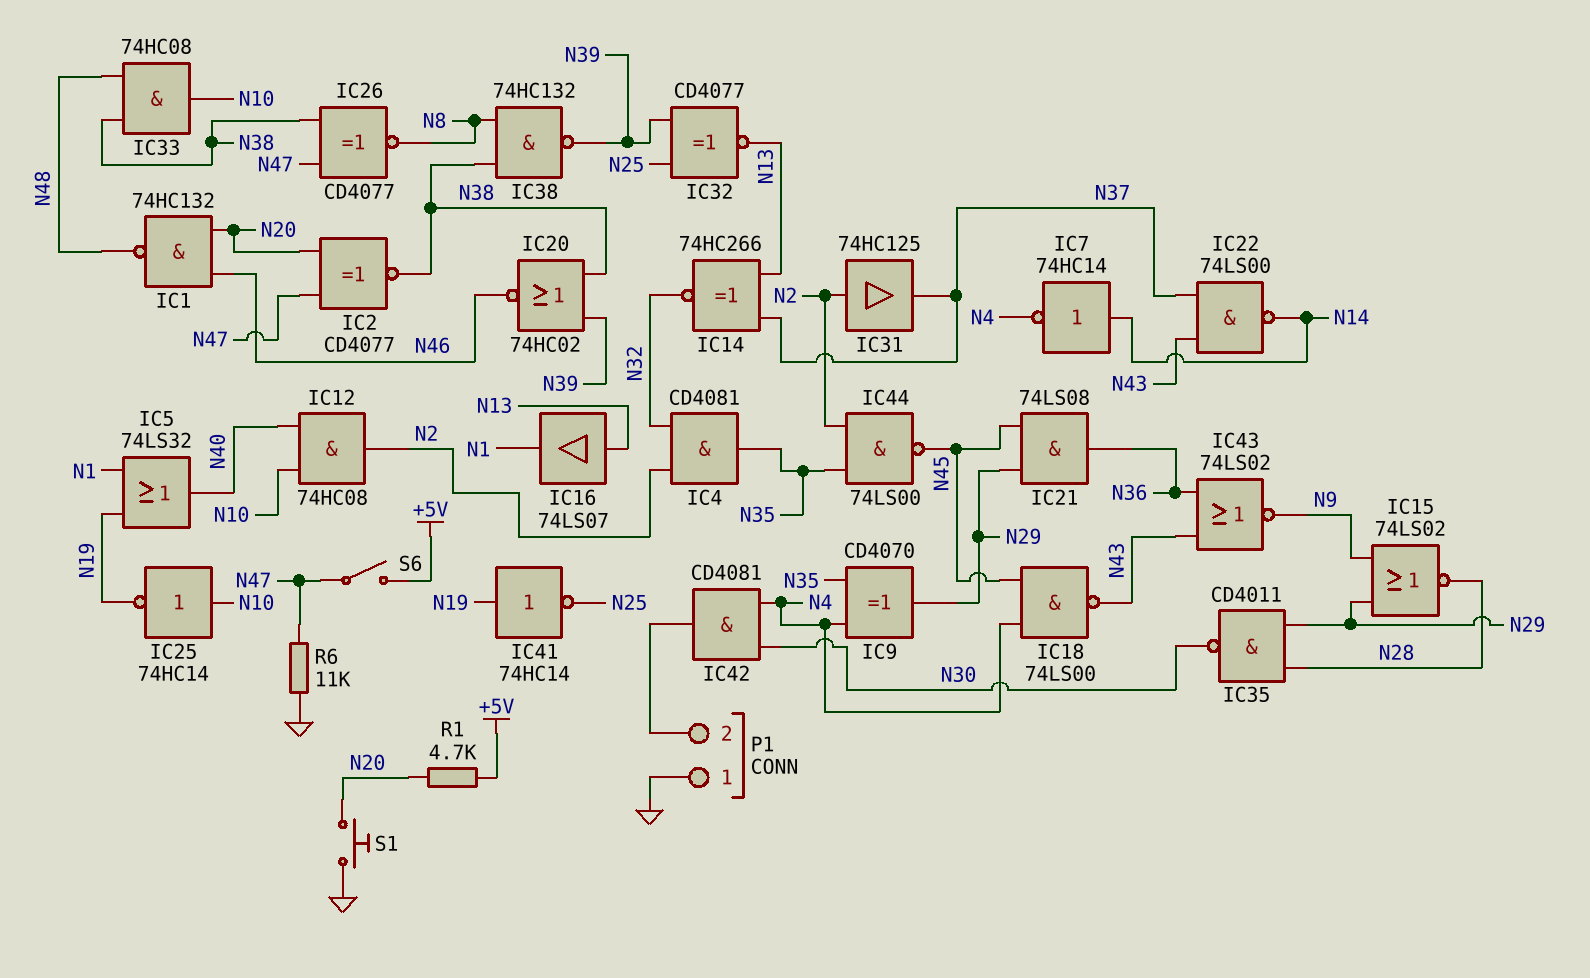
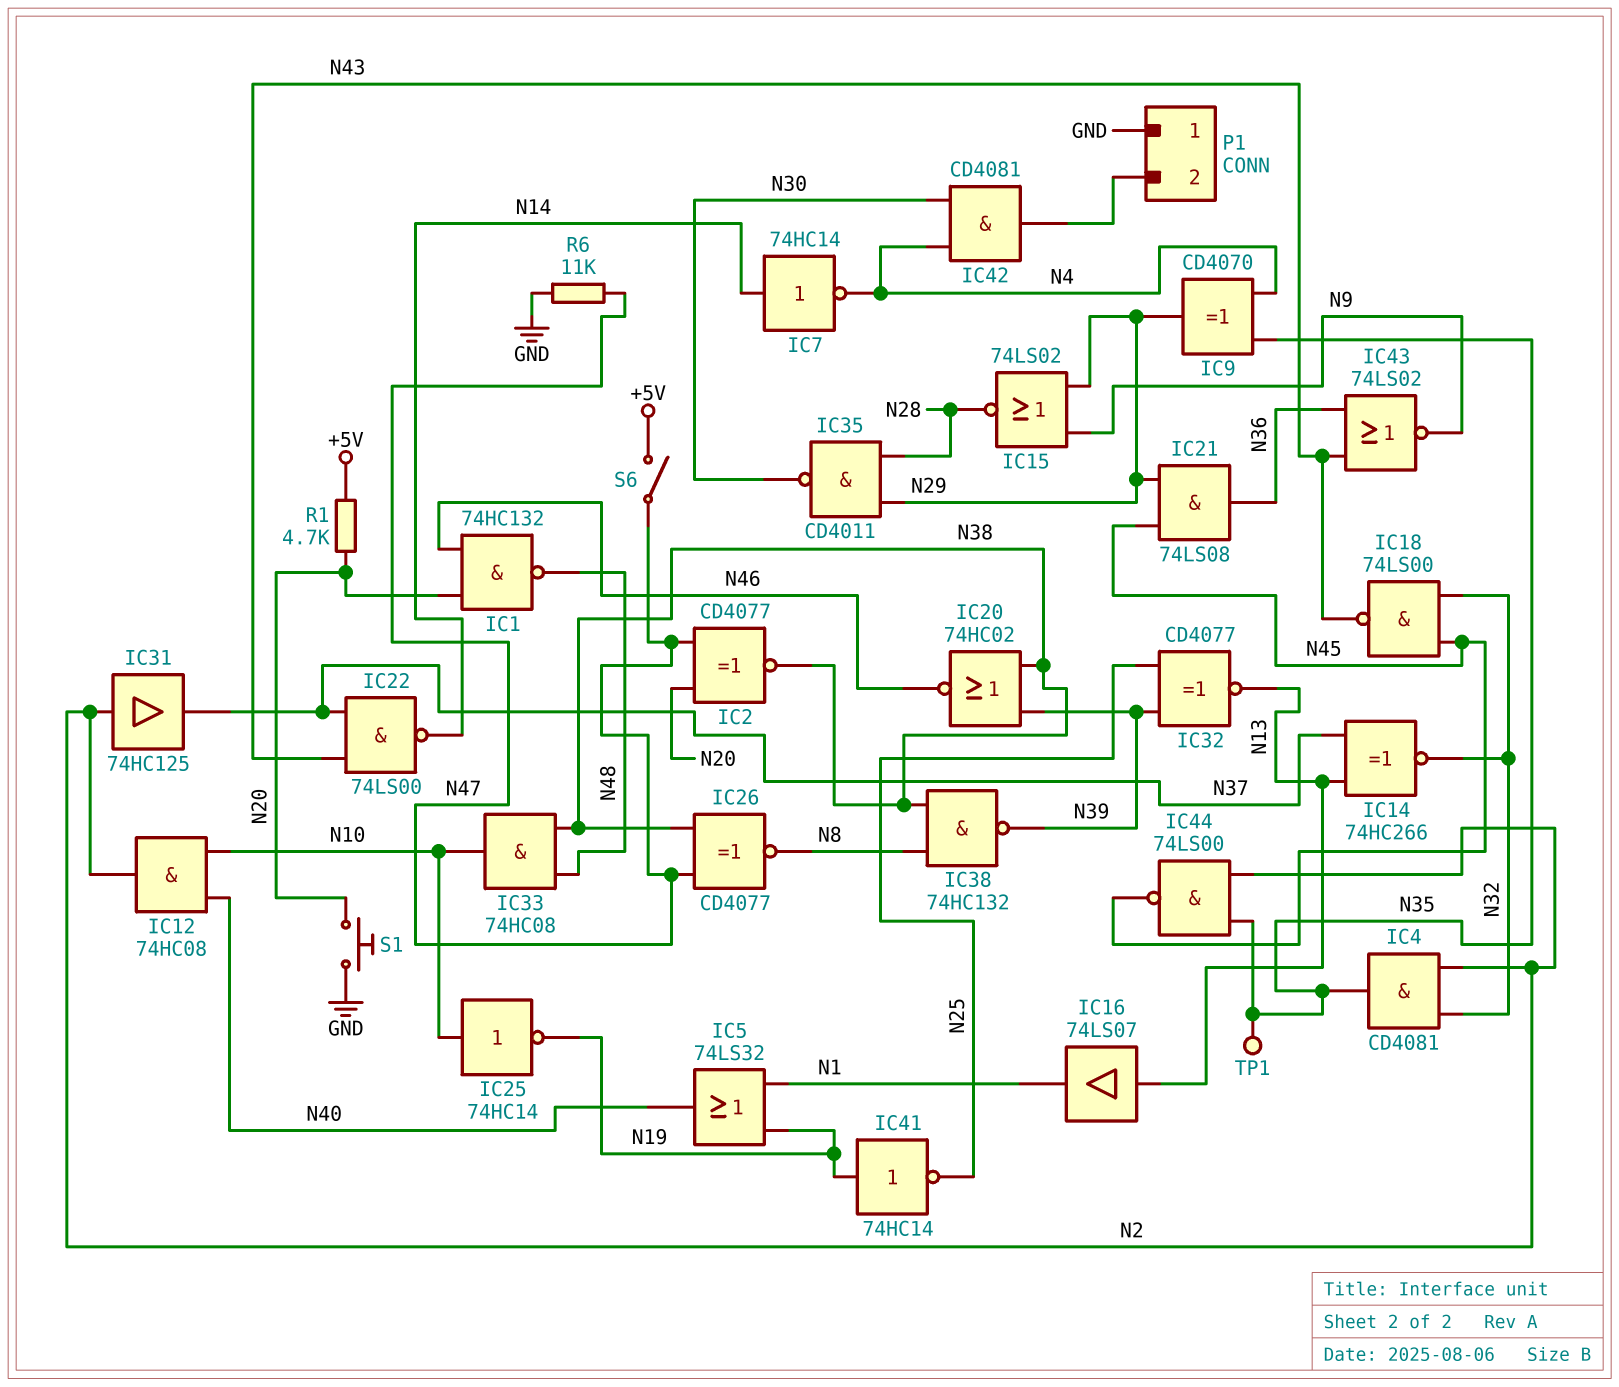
IC18: NAND 74LS00 (in N4, in N45, out N43) -> NAND 74LS00 (in N32, in N45, out N43)
TP1: none -> test point (N35)

